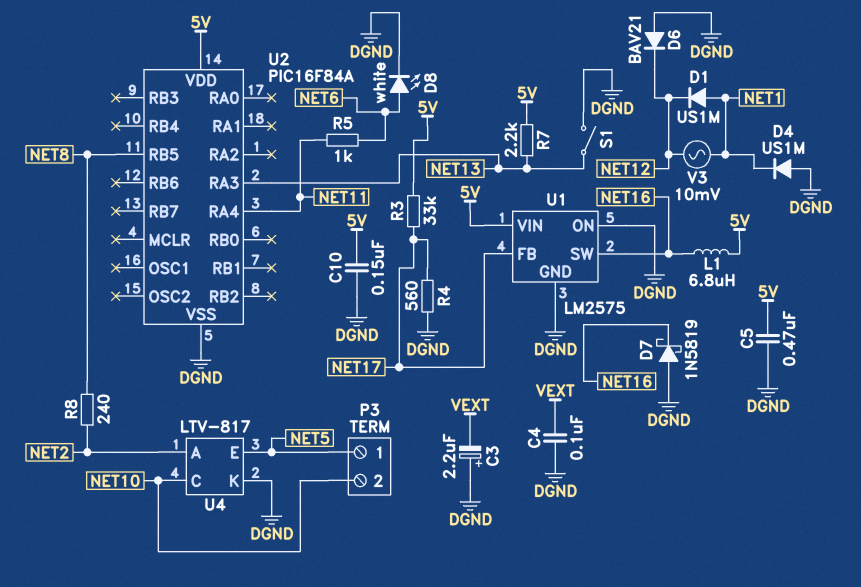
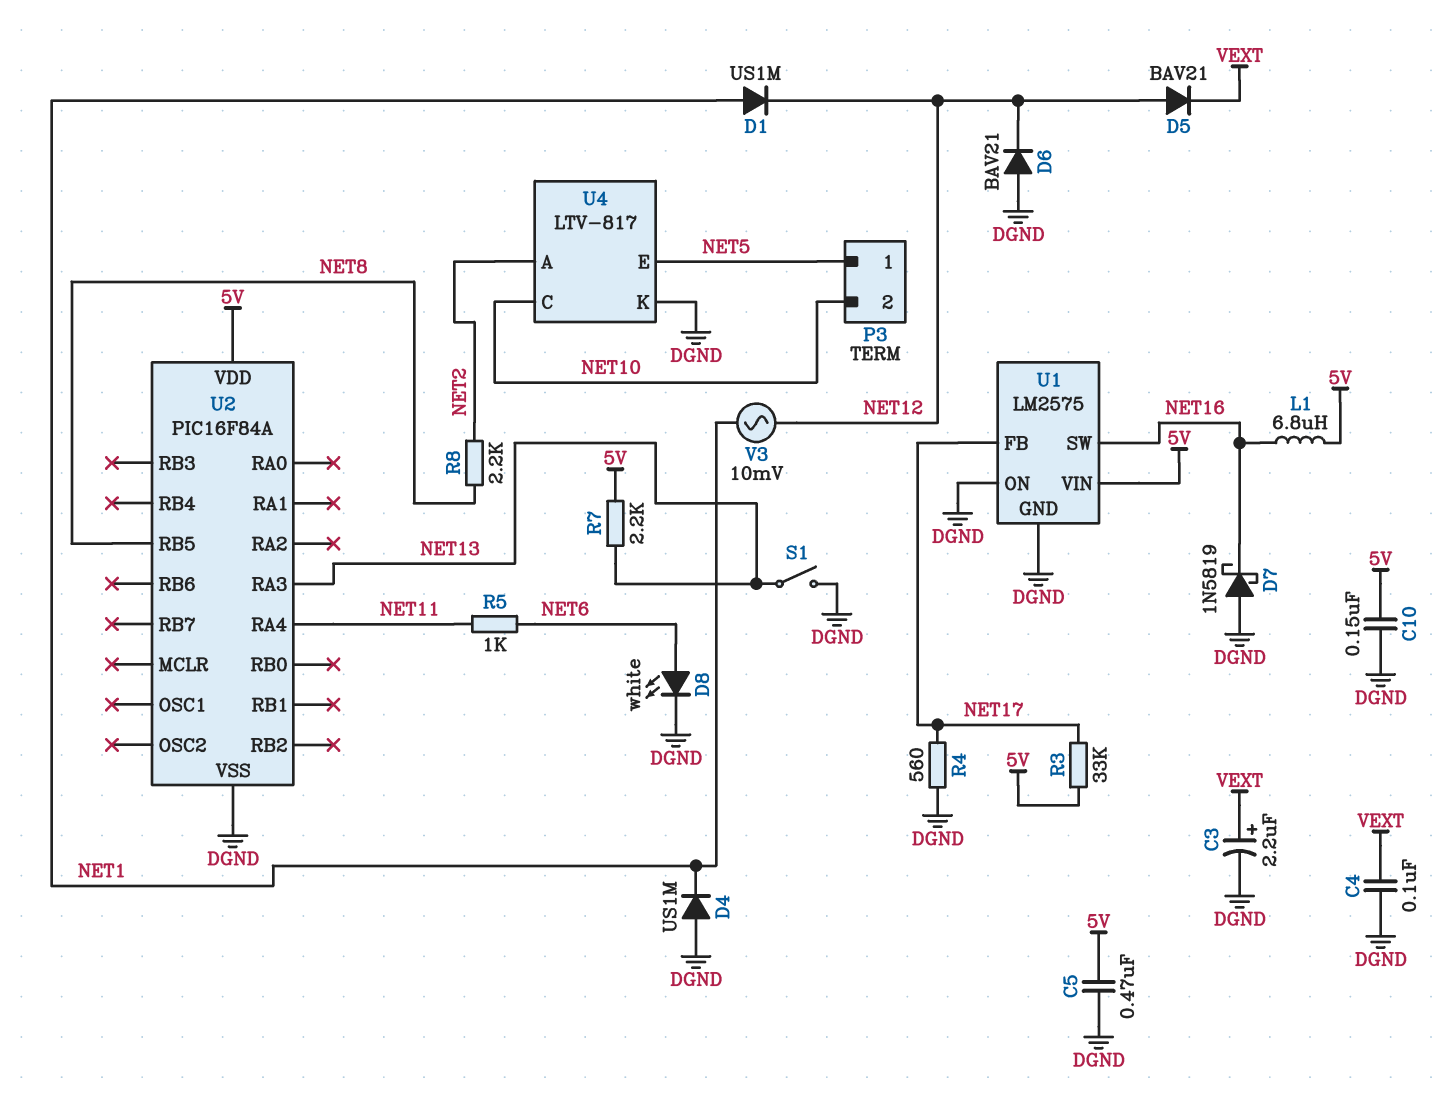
C3: 2.2uF (plus DGND, minus VEXT) -> 2.2uF (plus VEXT, minus DGND)
D5: none -> diode BAV21 (A NET12, K VEXT)
R8: 240 (NET2, NET8) -> 2.2k (NET2, NET8)

